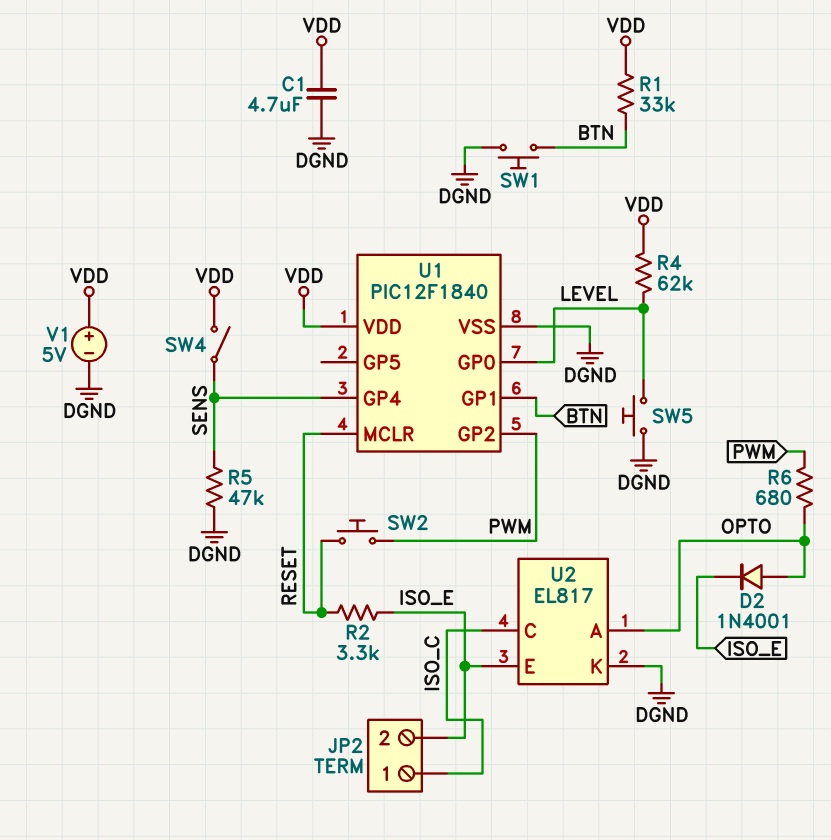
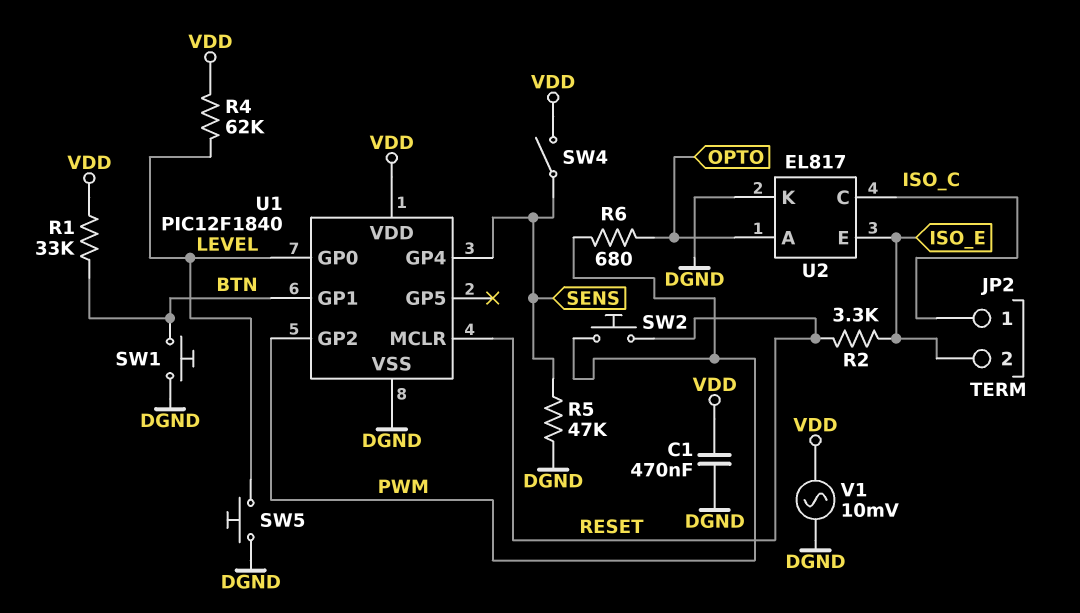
C1: 4.7uF (DGND, VDD) -> 470nF (DGND, VDD)
D2: diode 1N4001 (A OPTO, K ISO_E) -> none
V1: 5V (plus VDD, minus DGND) -> AC 10mV (DGND, VDD)

